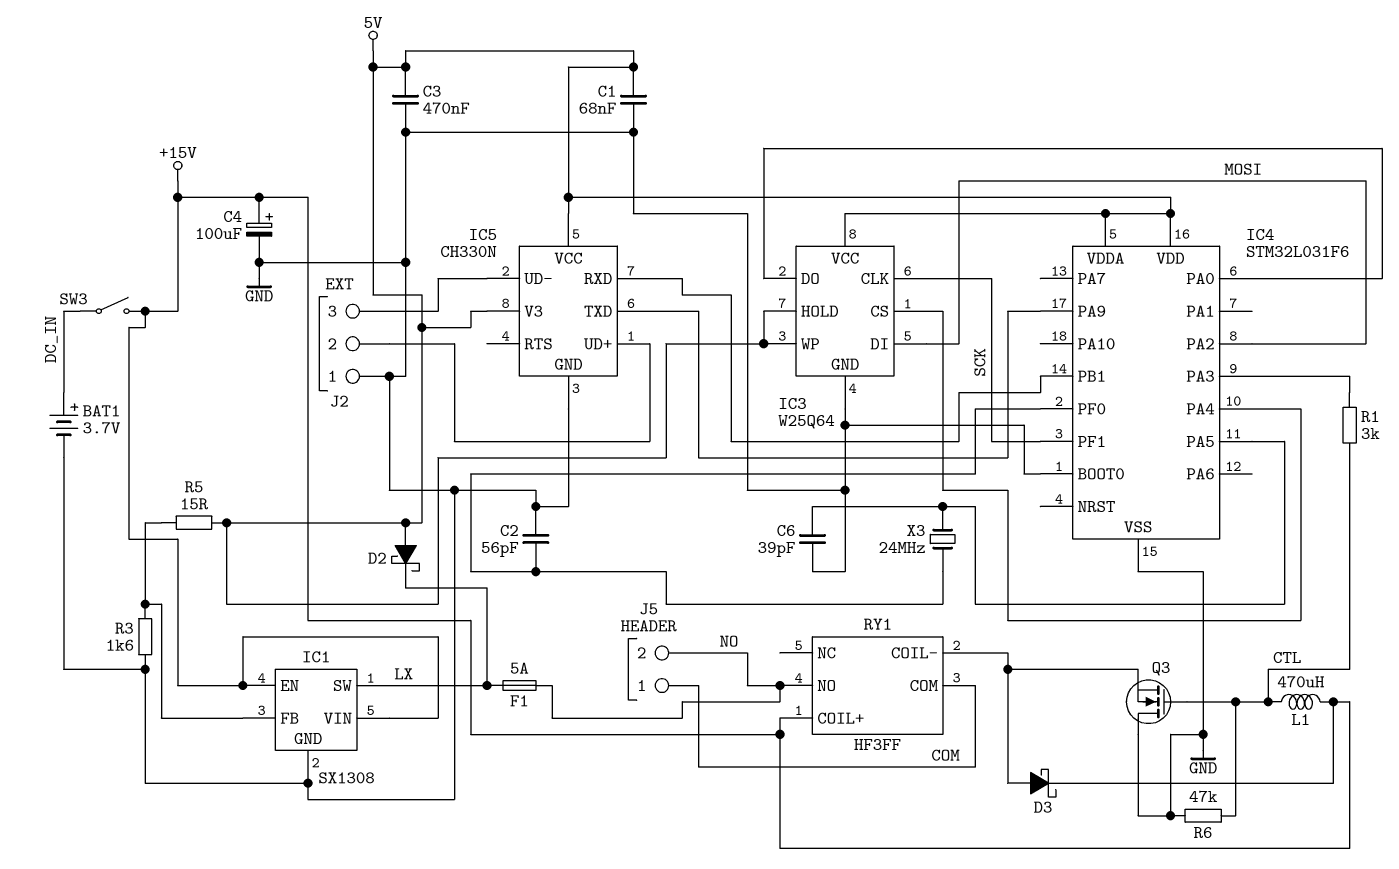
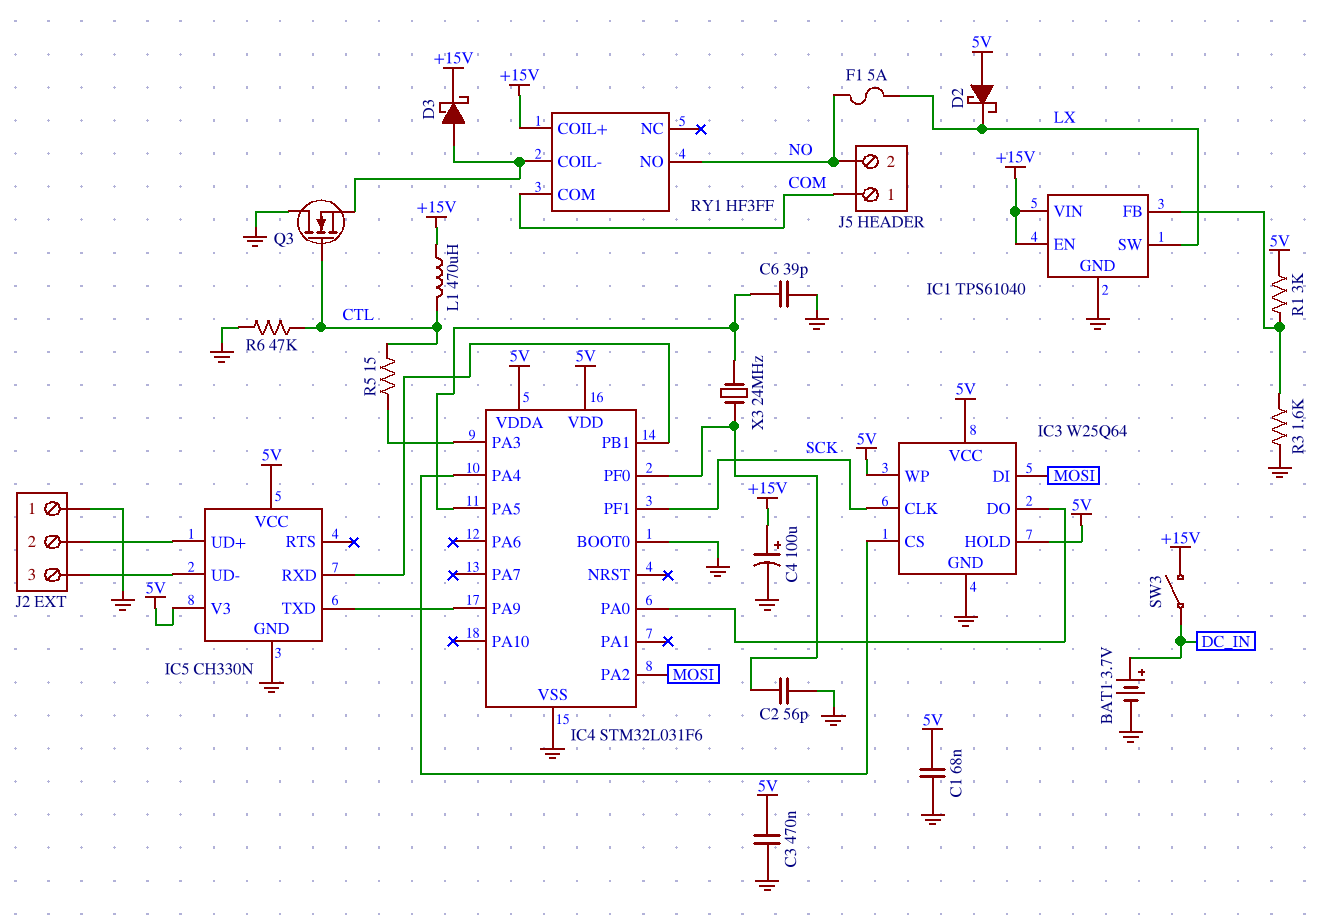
IC1: SX1308 -> TPS61040
R1: 3k (CTL, IC4/PA3) -> 3k (5V, IC1/FB)
R5: 15 (5V, IC1/FB) -> 15 (CTL, IC4/PA3)

